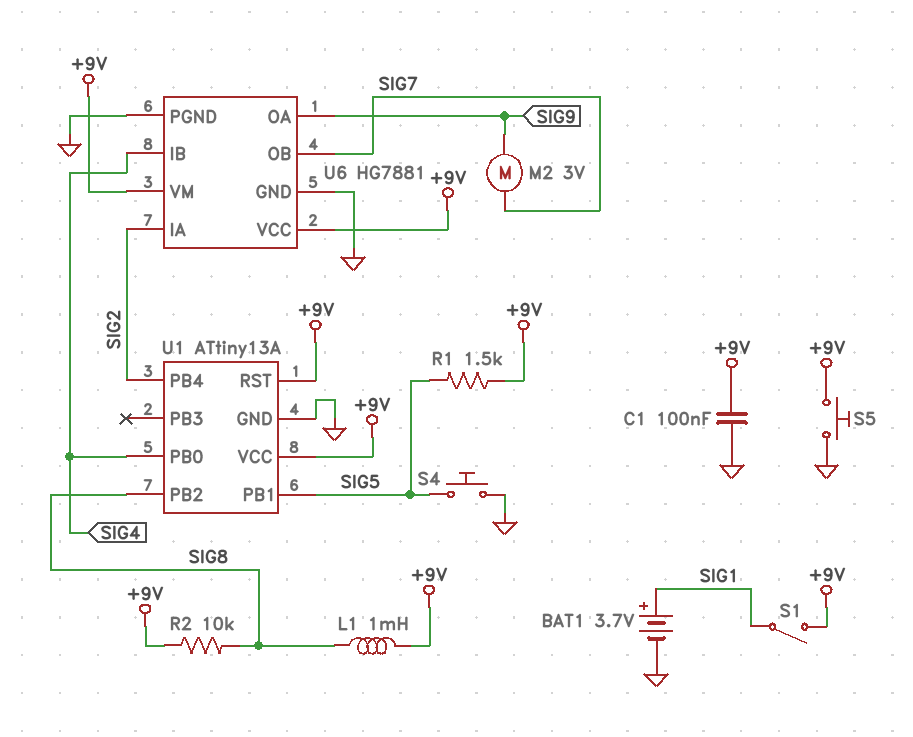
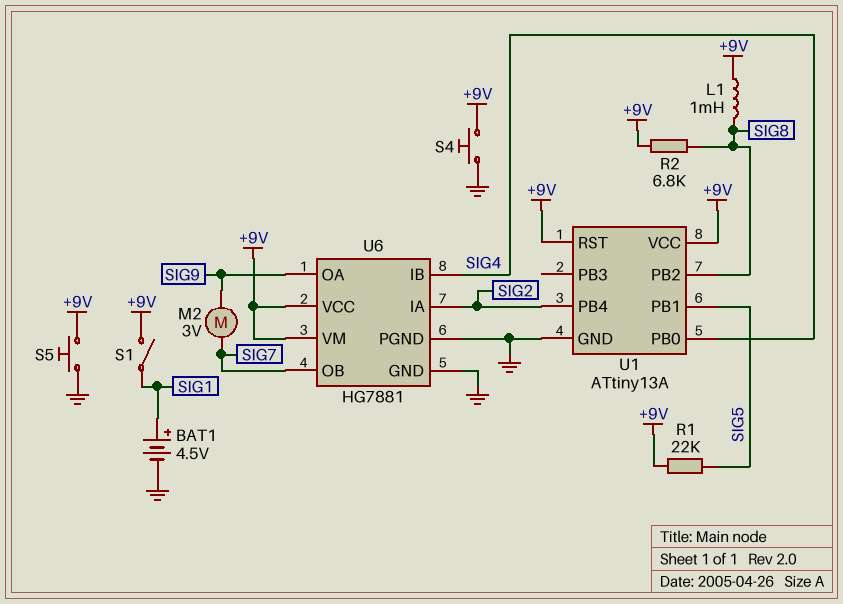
BAT1: 3.7V (plus SIG1, minus GND) -> 4.5V (plus SIG1, minus GND)
C1: 100nF (+9V, GND) -> none
R1: 1.5k (+9V, SIG5) -> 22k (+9V, SIG5)
R2: 10k (+9V, SIG8) -> 6.8k (+9V, SIG8)
S4: button (GND, SIG5) -> button (+9V, GND)

